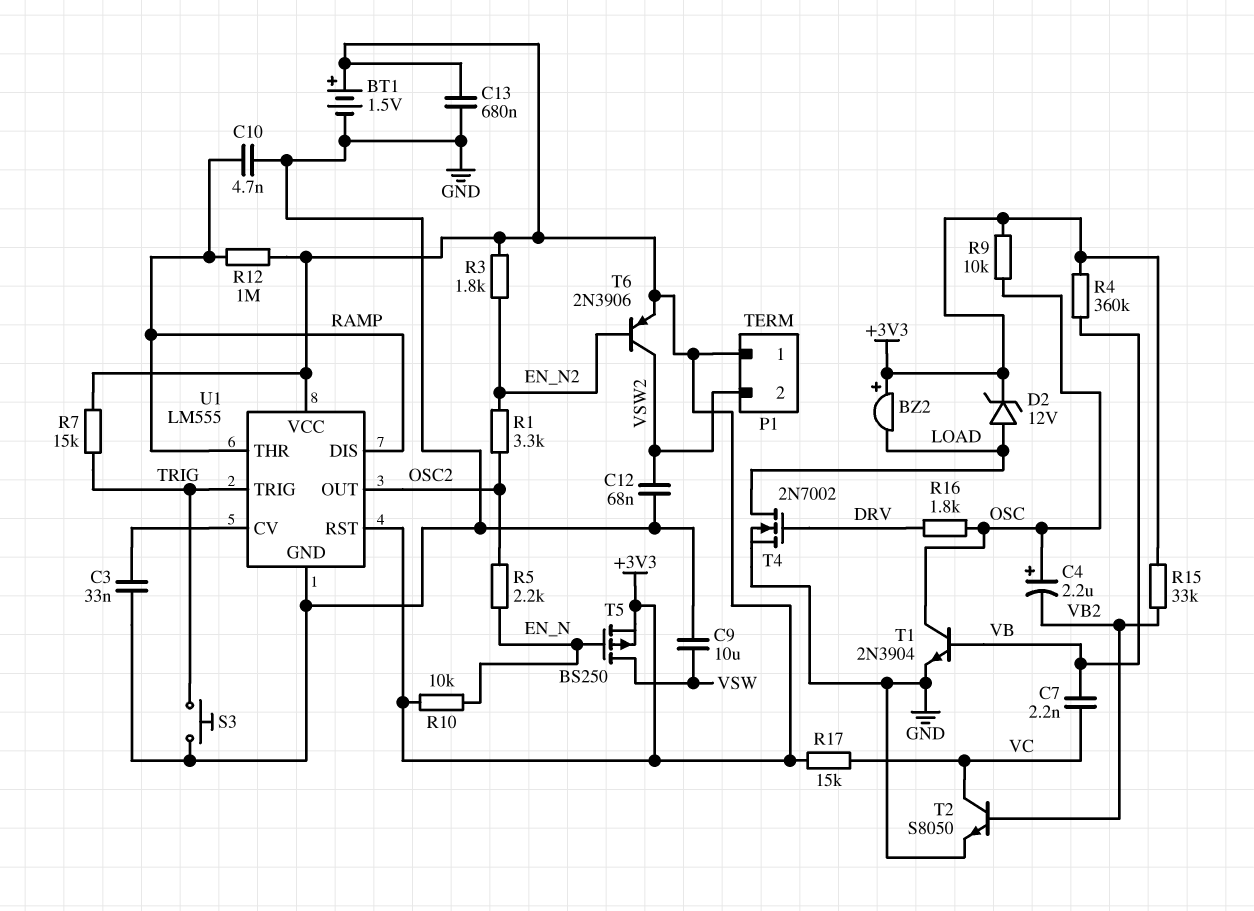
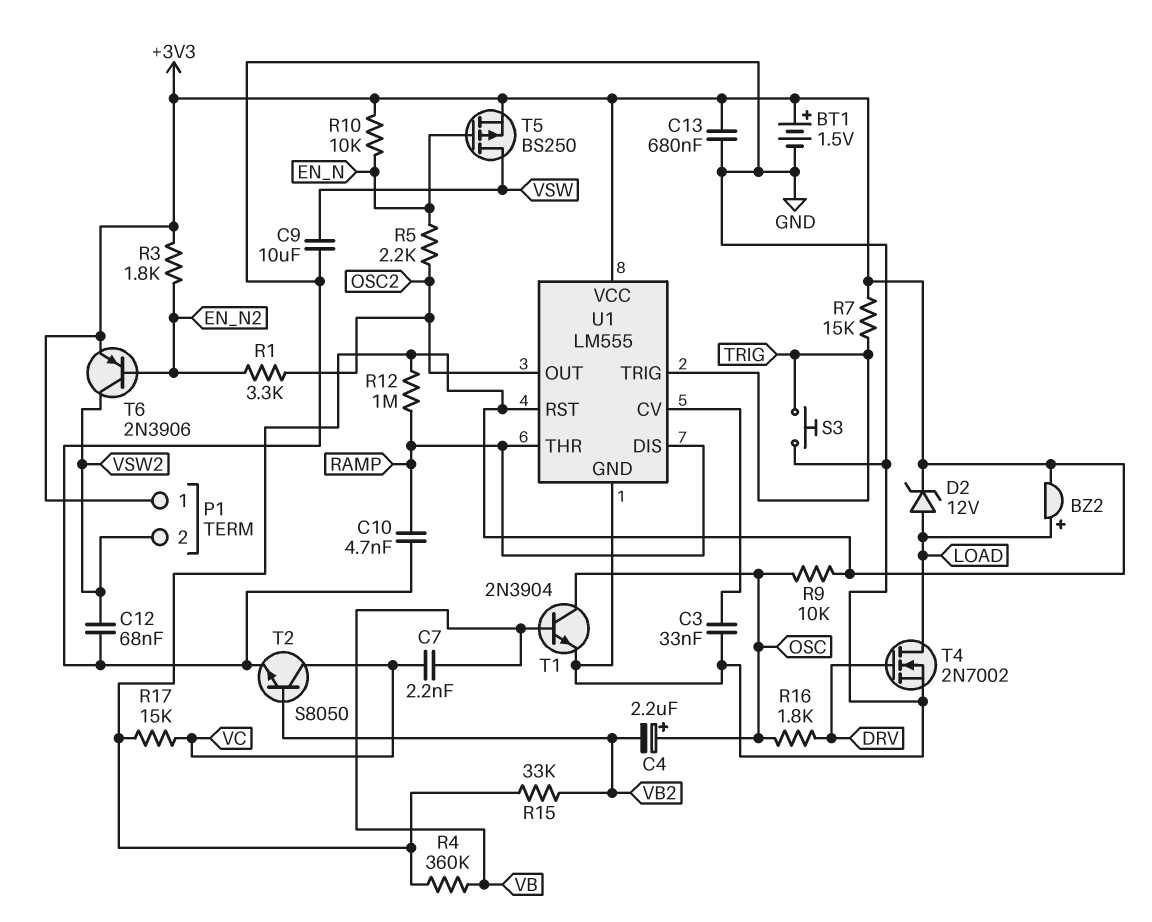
BZ2: buzzer (plus +3V3, minus LOAD) -> buzzer (plus LOAD, minus +3V3)

